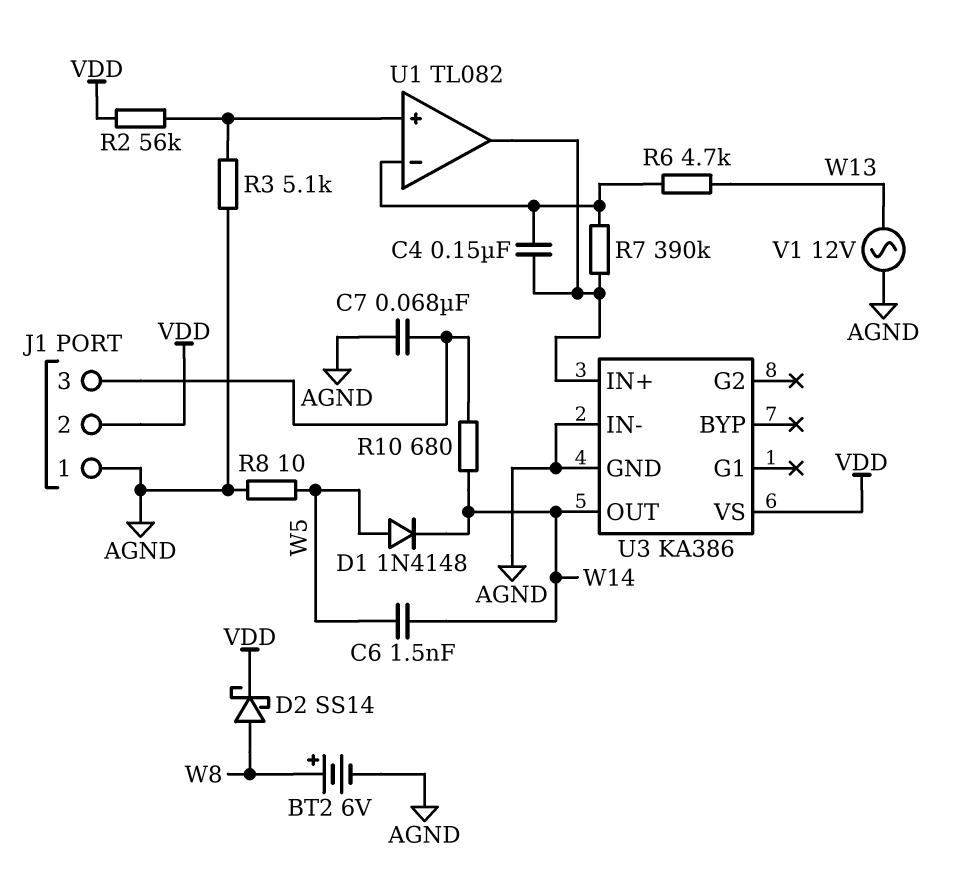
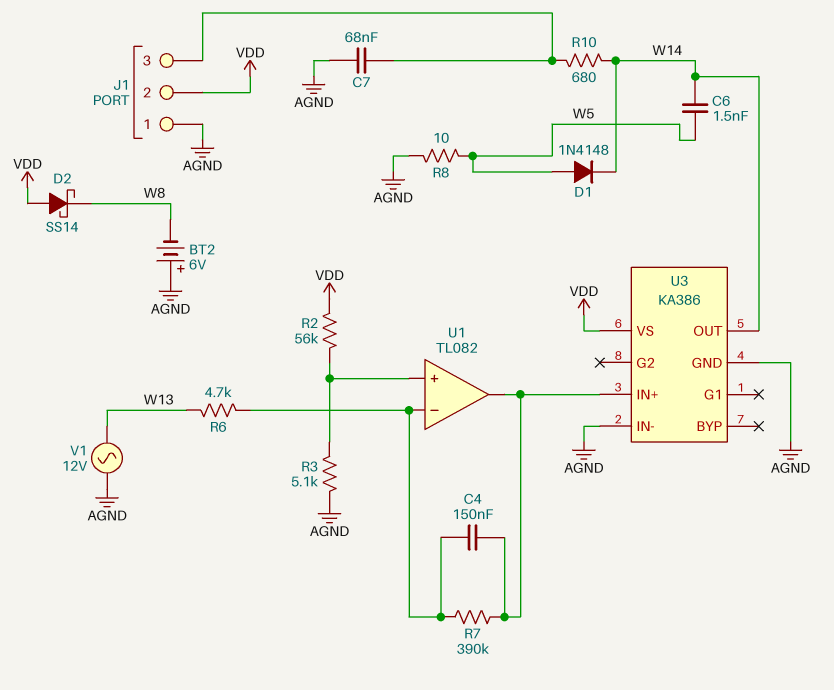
BT2: 6V (plus W8, minus AGND) -> 6V (plus AGND, minus W8)
D2: schottky SS14 (A W8, K VDD) -> schottky SS14 (A VDD, K W8)

